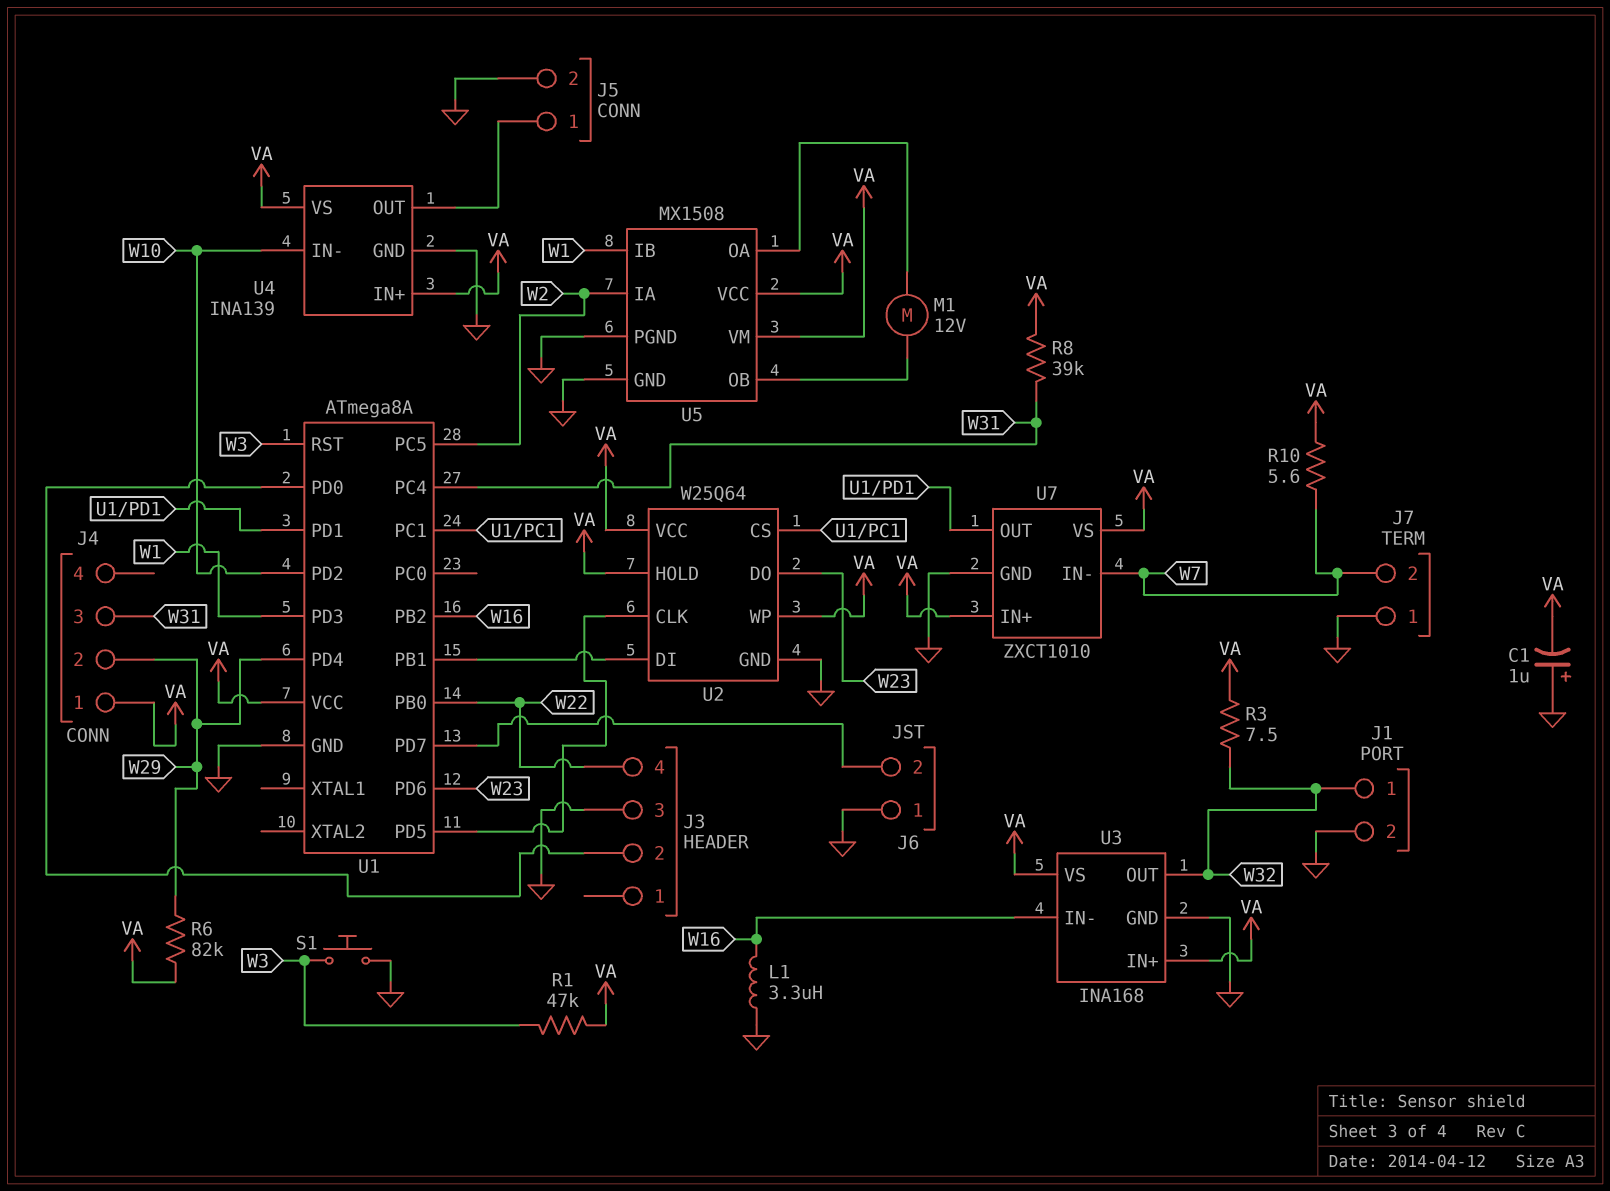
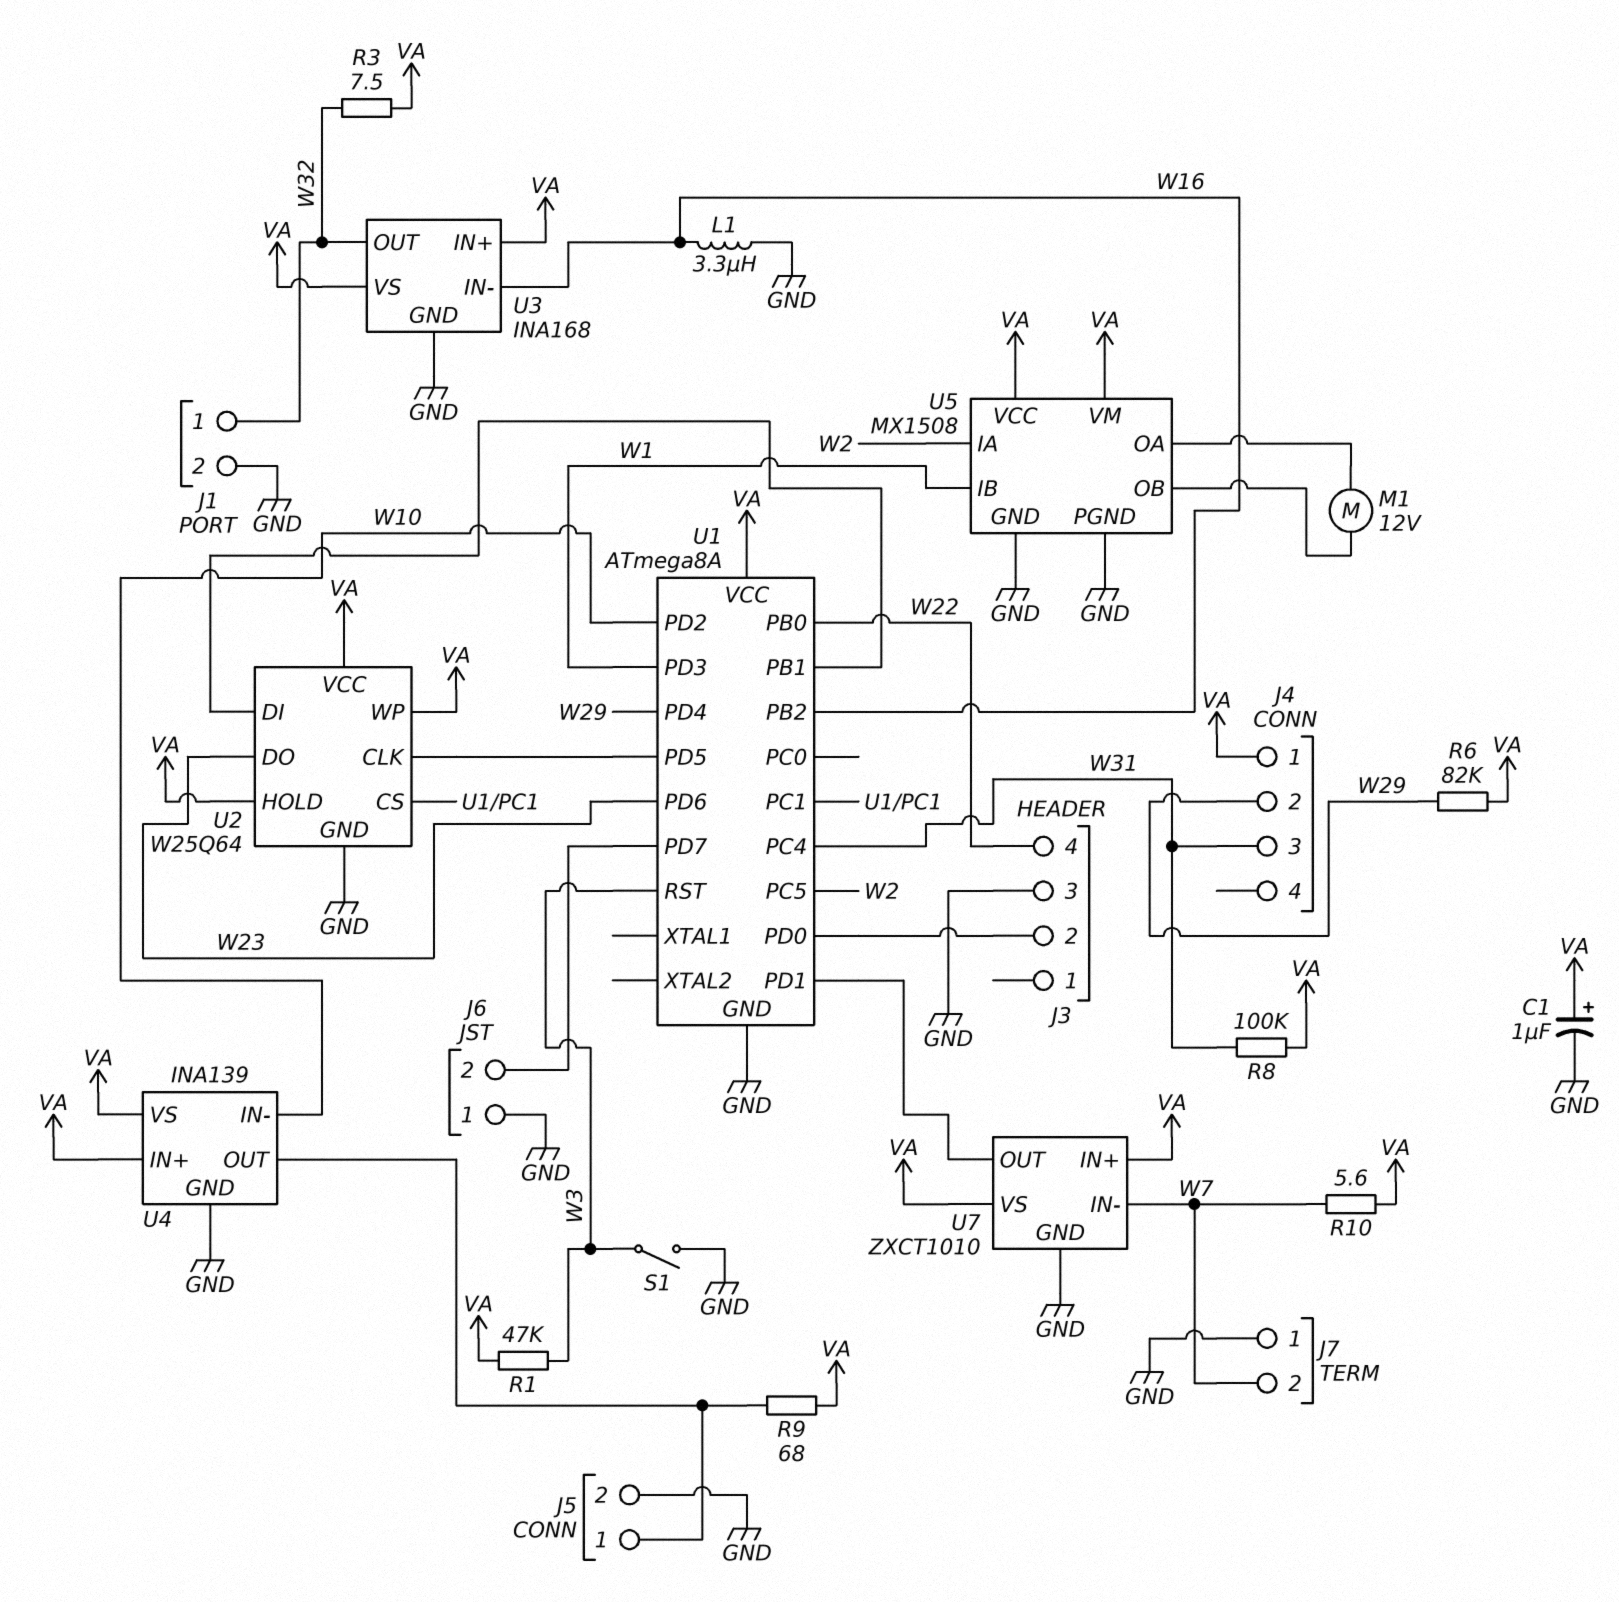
C1: 1uF (plus GND, minus VA) -> 1uF (plus VA, minus GND)
R8: 39k (VA, W31) -> 100k (VA, W31)
R9: none -> 68 (J5/1, VA)
S1: button (GND, W3) -> switch (GND, W3)

